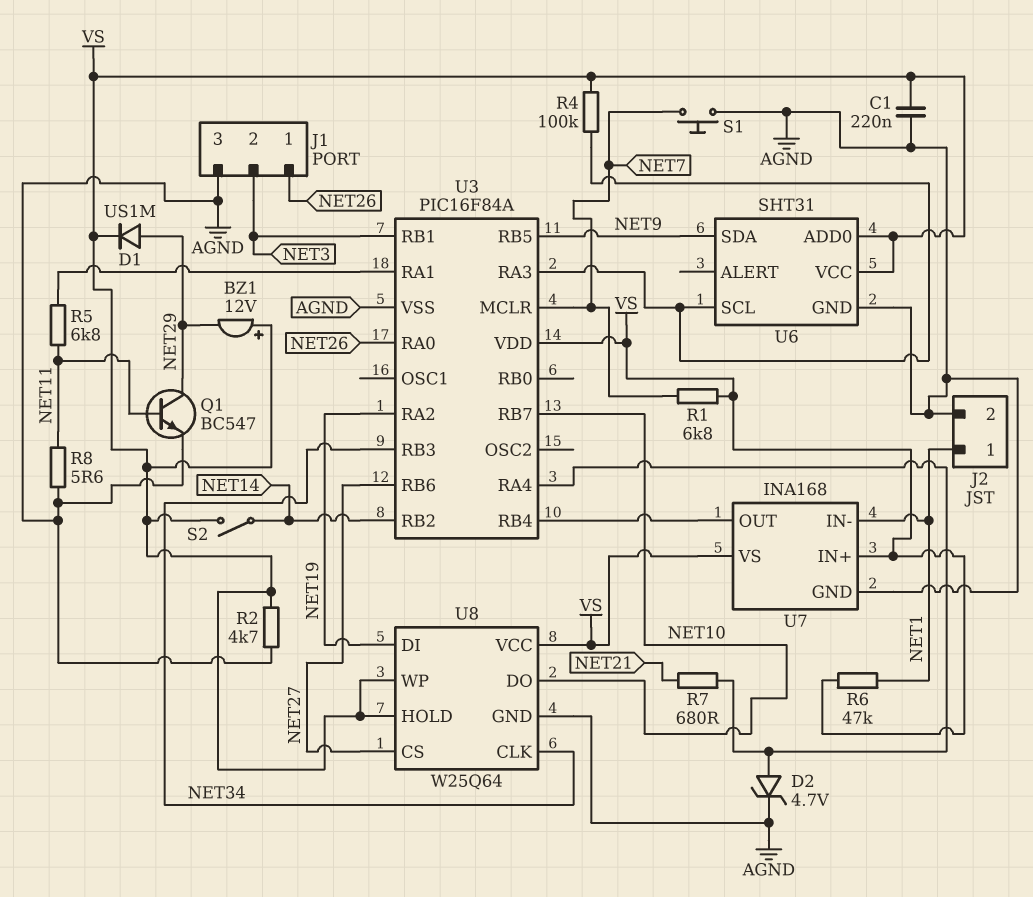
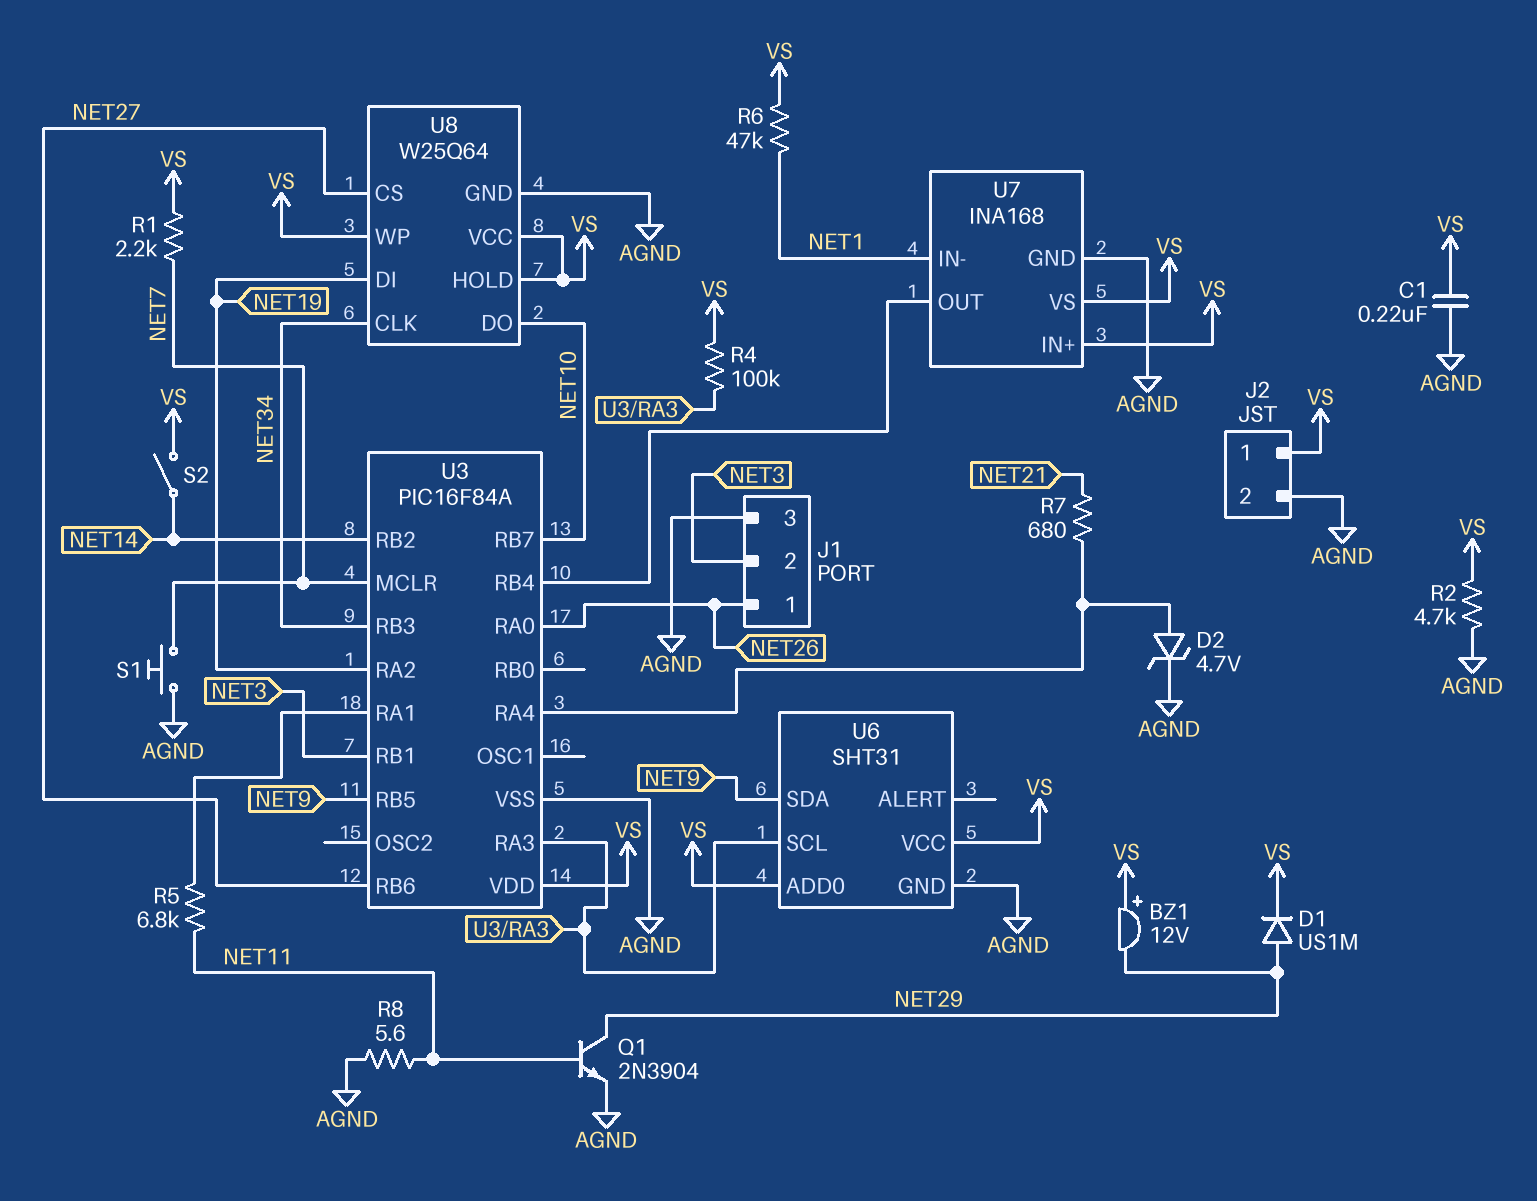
J2 pin 1: NET1 -> VS
Q1: NPN BC547 (B NET11, C NET29, E AGND) -> NPN 2N3904 (B NET11, C NET29, E AGND)
R1: 6.8k (NET7, VS) -> 2.2k (NET7, VS)

